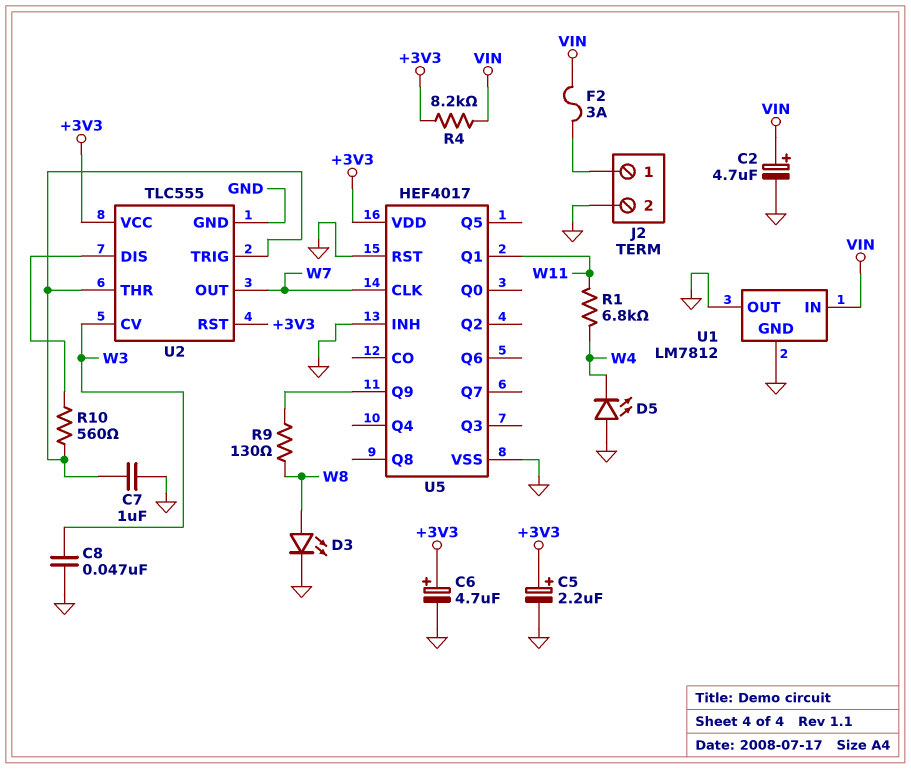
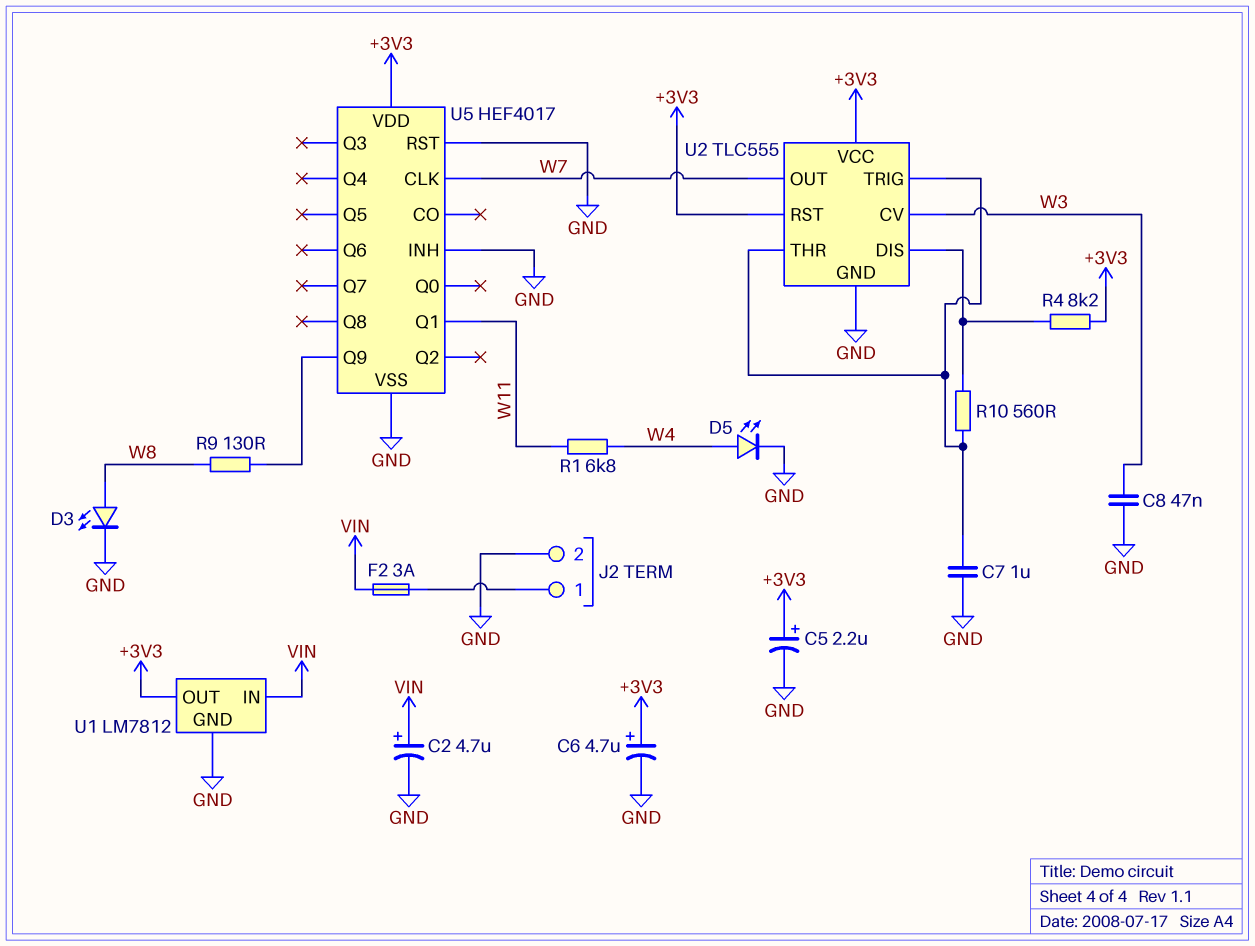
D5: LED (A GND, K W4) -> LED (A W4, K GND)
R4: 8.2k (+3V3, VIN) -> 8.2k (+3V3, U2/DIS)
U1 pin OUT: GND -> +3V3

